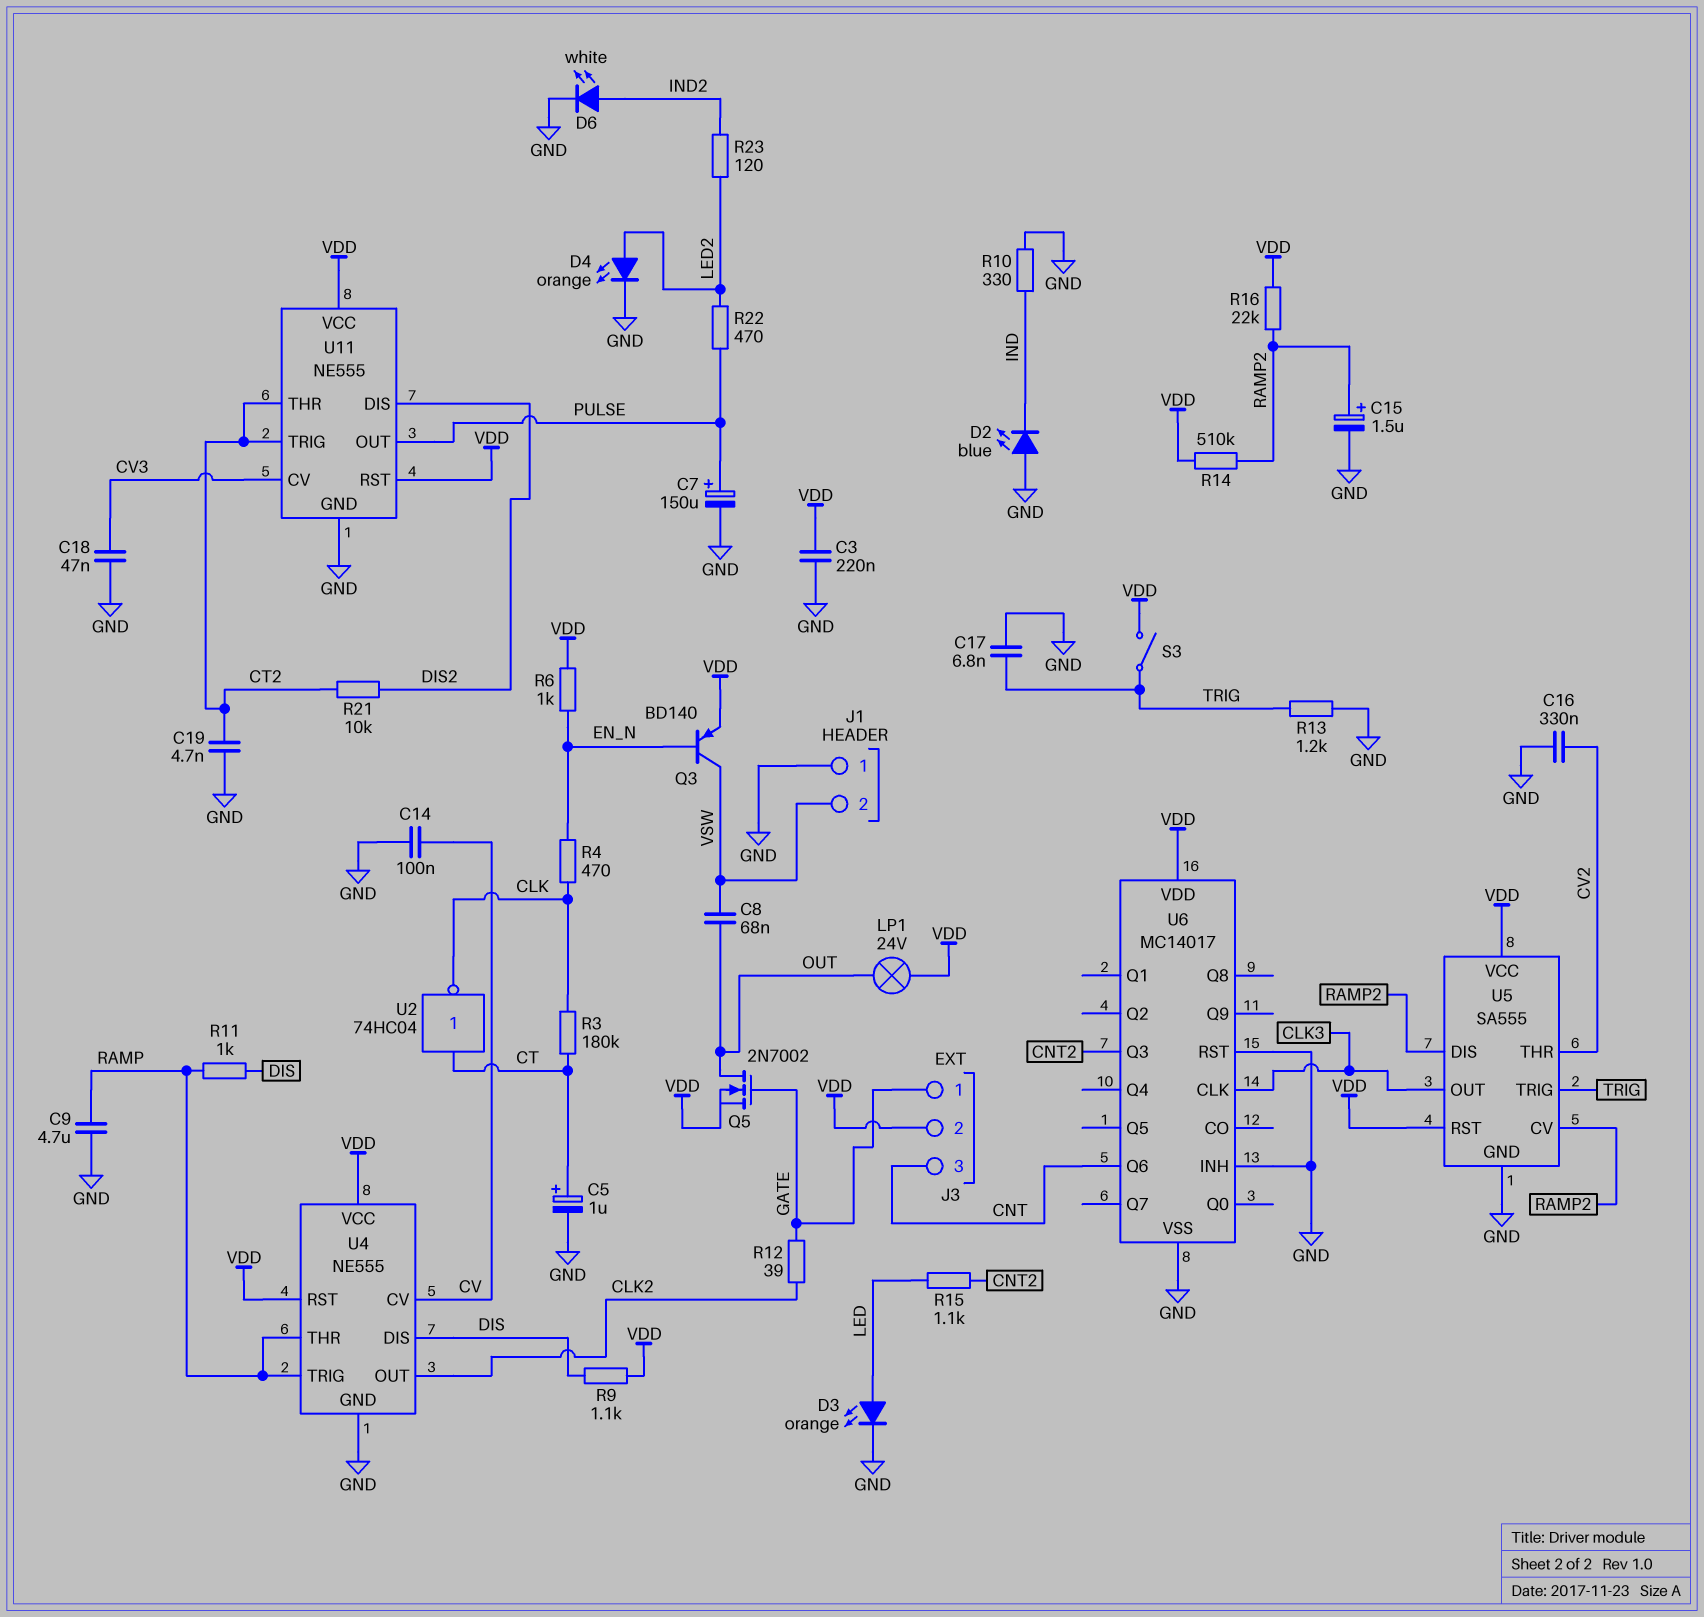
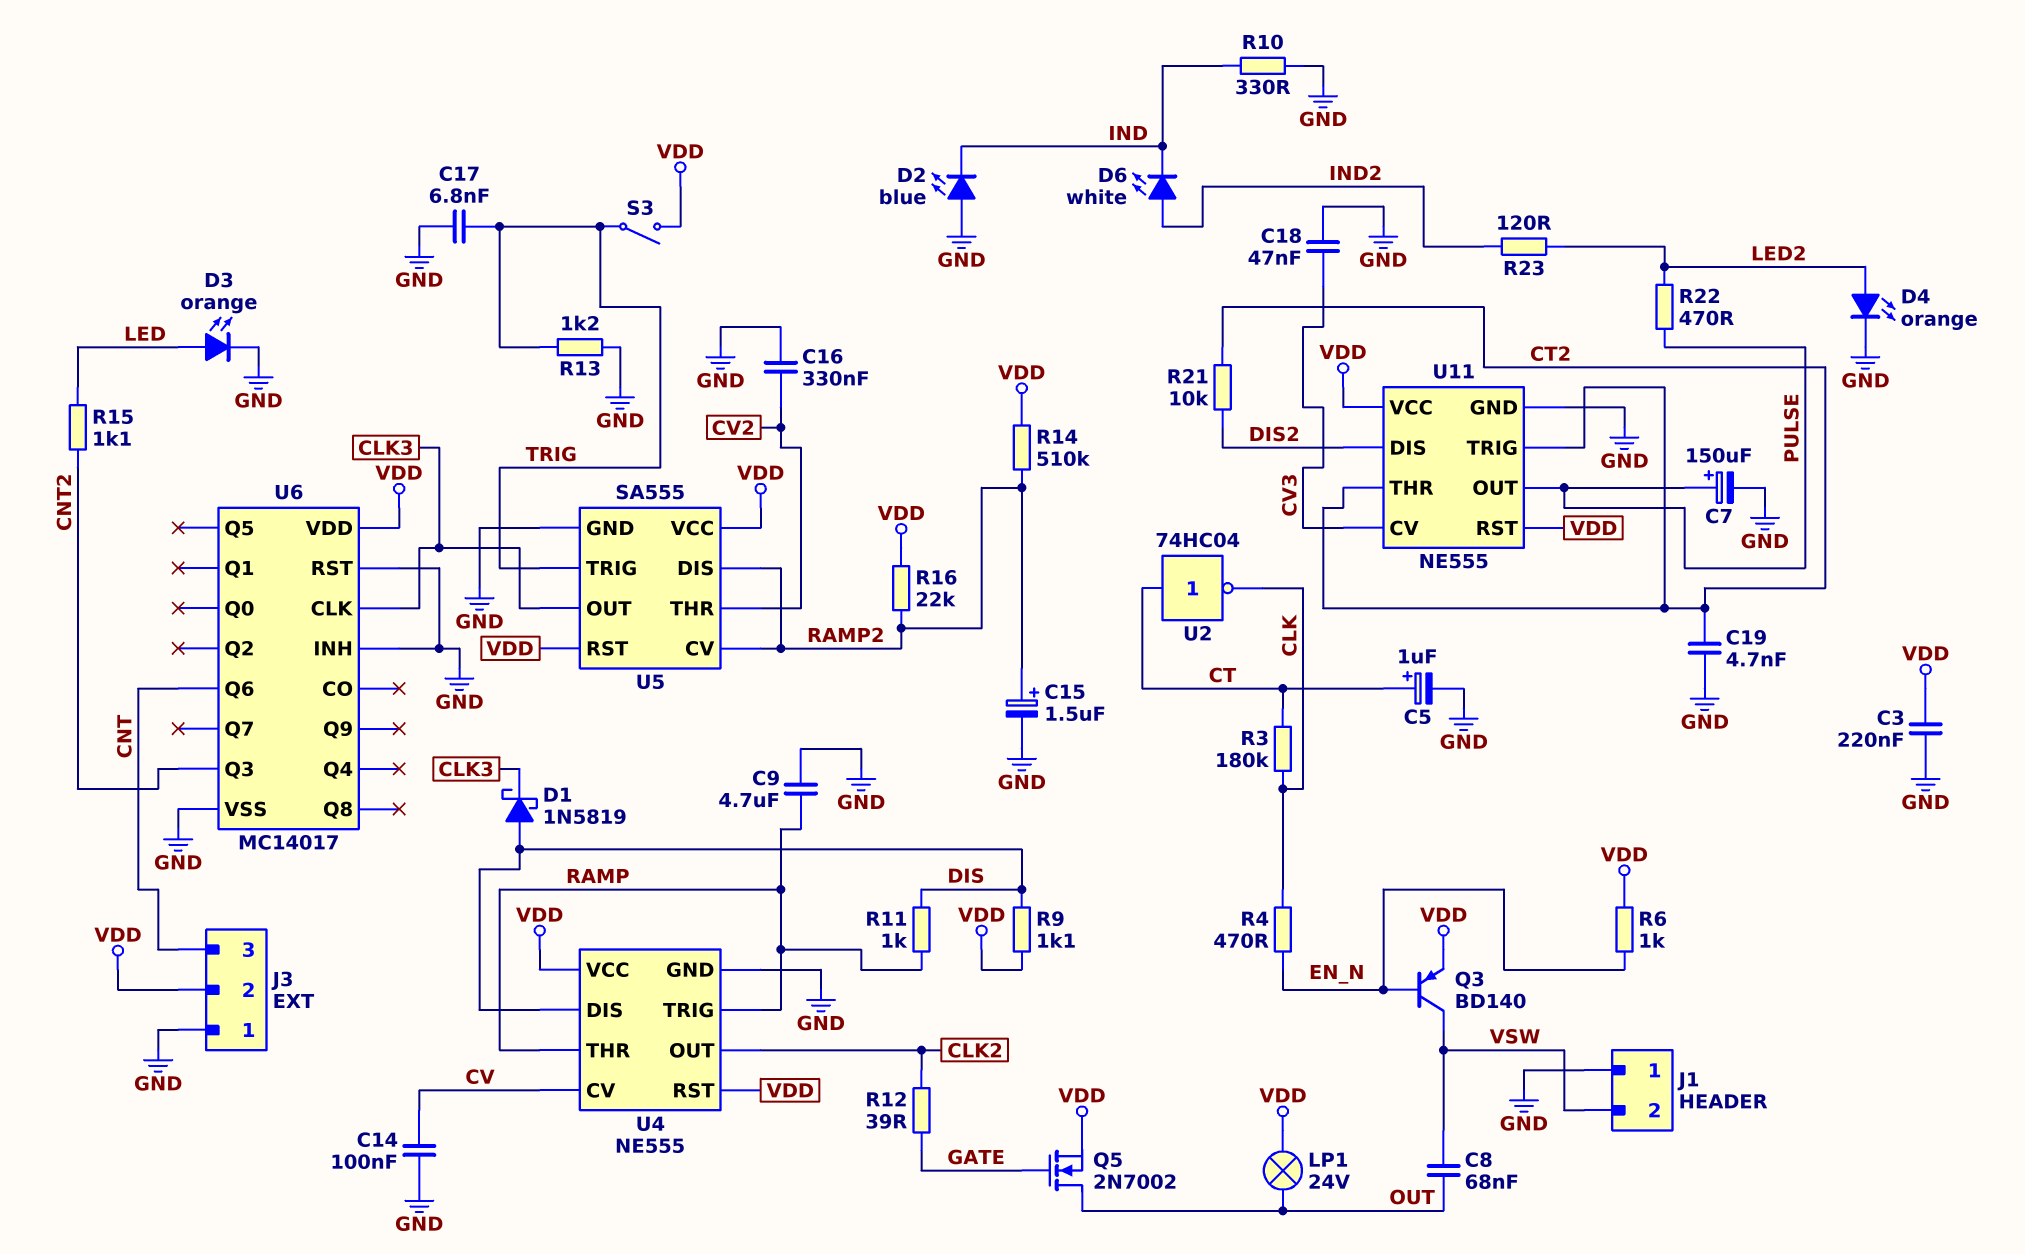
D1: none -> schottky 1N5819 (A DIS, K CLK3)
D6: LED white (A IND2, K GND) -> LED white (A IND2, K IND)
J3 pin 1: GATE -> GND

